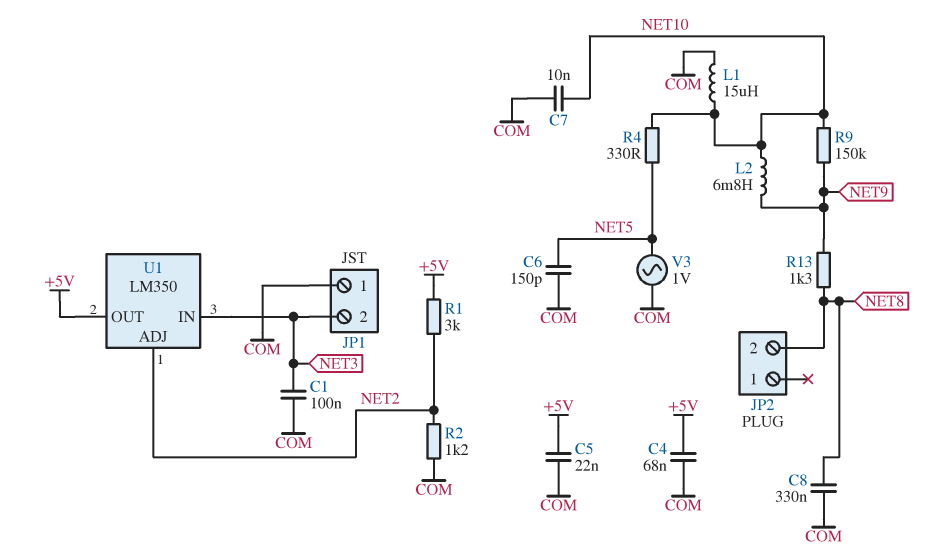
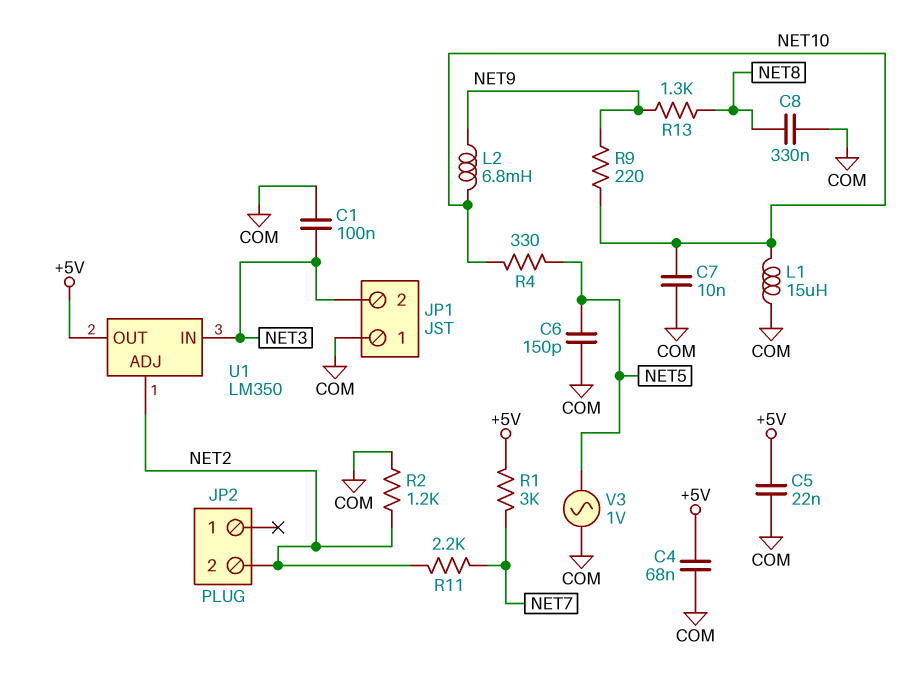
JP2 pin 2: NET8 -> NET2
R1: 3k (+5V, NET2) -> 3k (+5V, NET7)
R9: 150k (NET9, NET10) -> 220 (NET9, NET10)
R11: none -> 2.2k (NET2, NET7)

